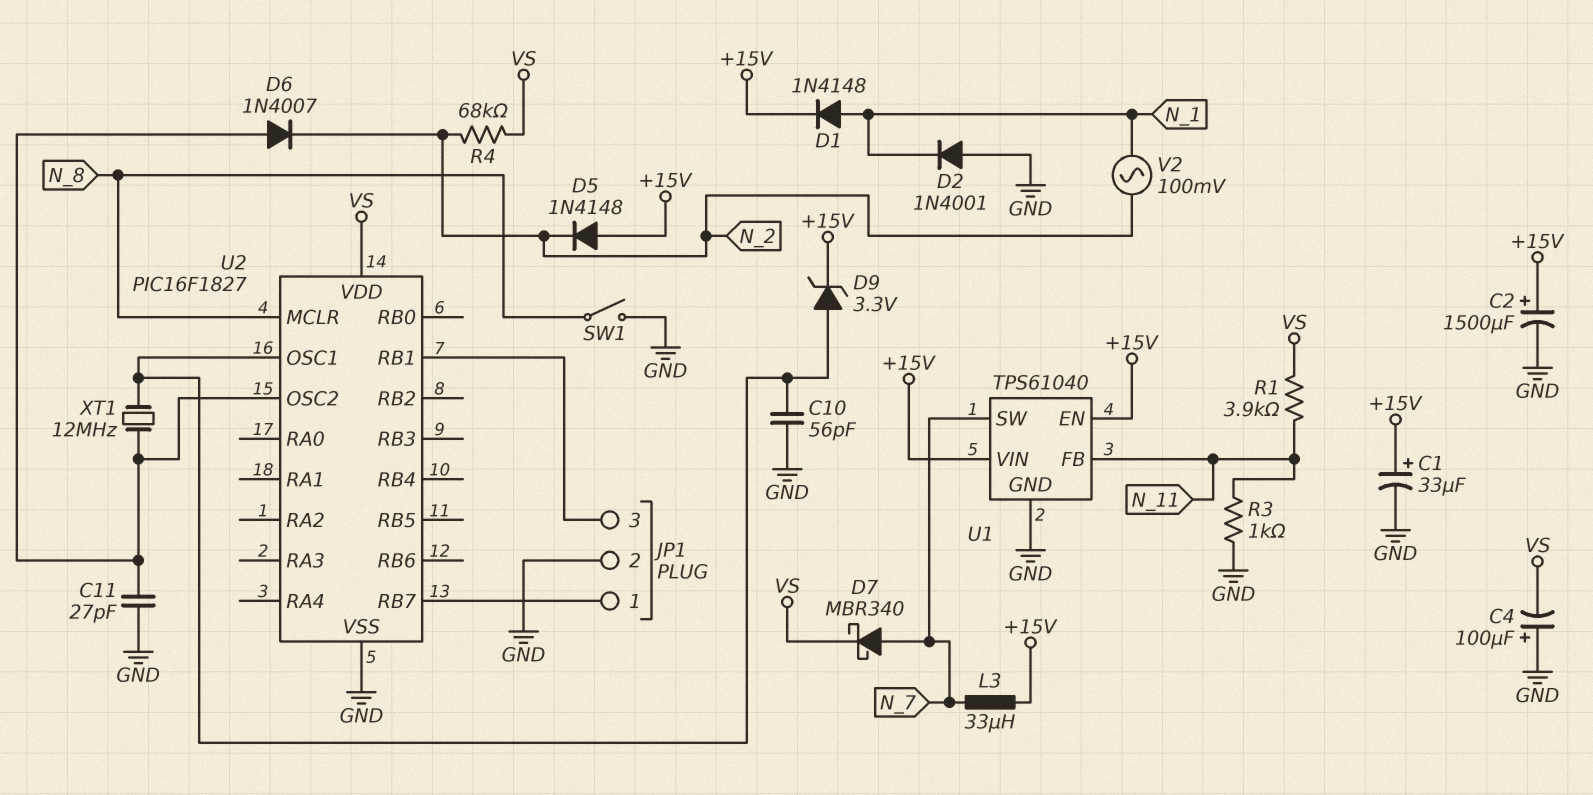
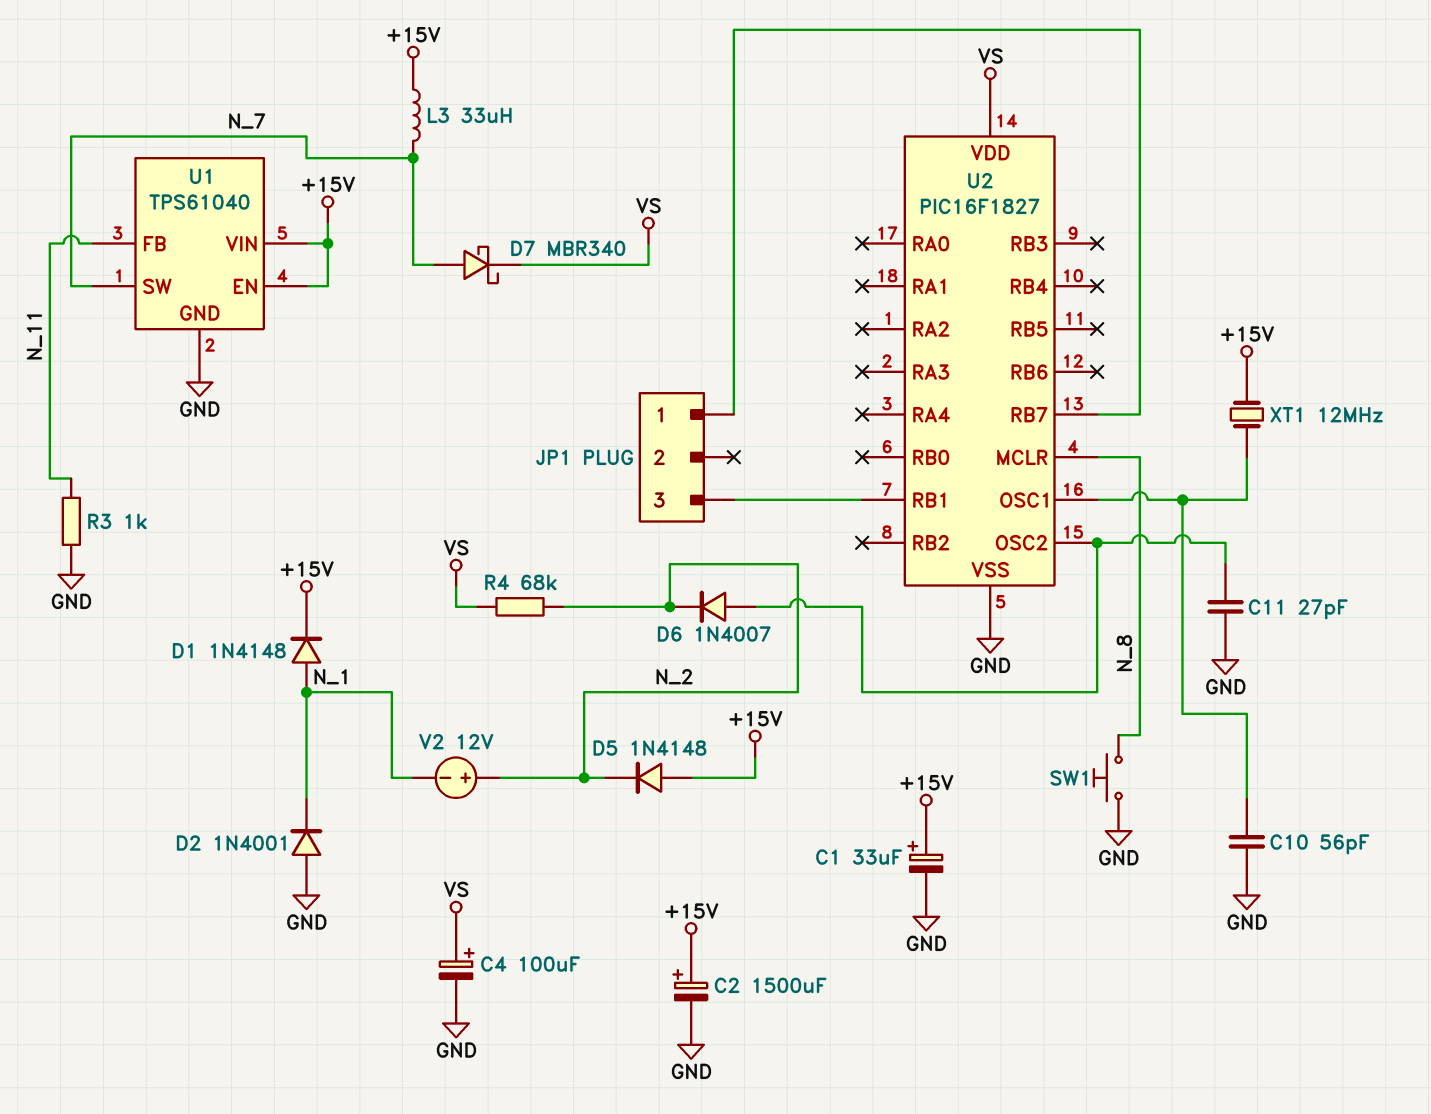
C4: 100uF (plus GND, minus VS) -> 100uF (plus VS, minus GND)
D9: zener 3.3V (A U2/OSC1, K +15V) -> none
JP1 pin 2: GND -> none
R1: 3.9k (N_11, VS) -> none
SW1: switch (GND, N_8) -> button (GND, N_8)
V2: AC 100mV (N_1, N_2) -> 12V (plus N_2, minus N_1)
XT1: 12MHz (U2/OSC1, U2/OSC2) -> 12MHz (+15V, U2/OSC1)

